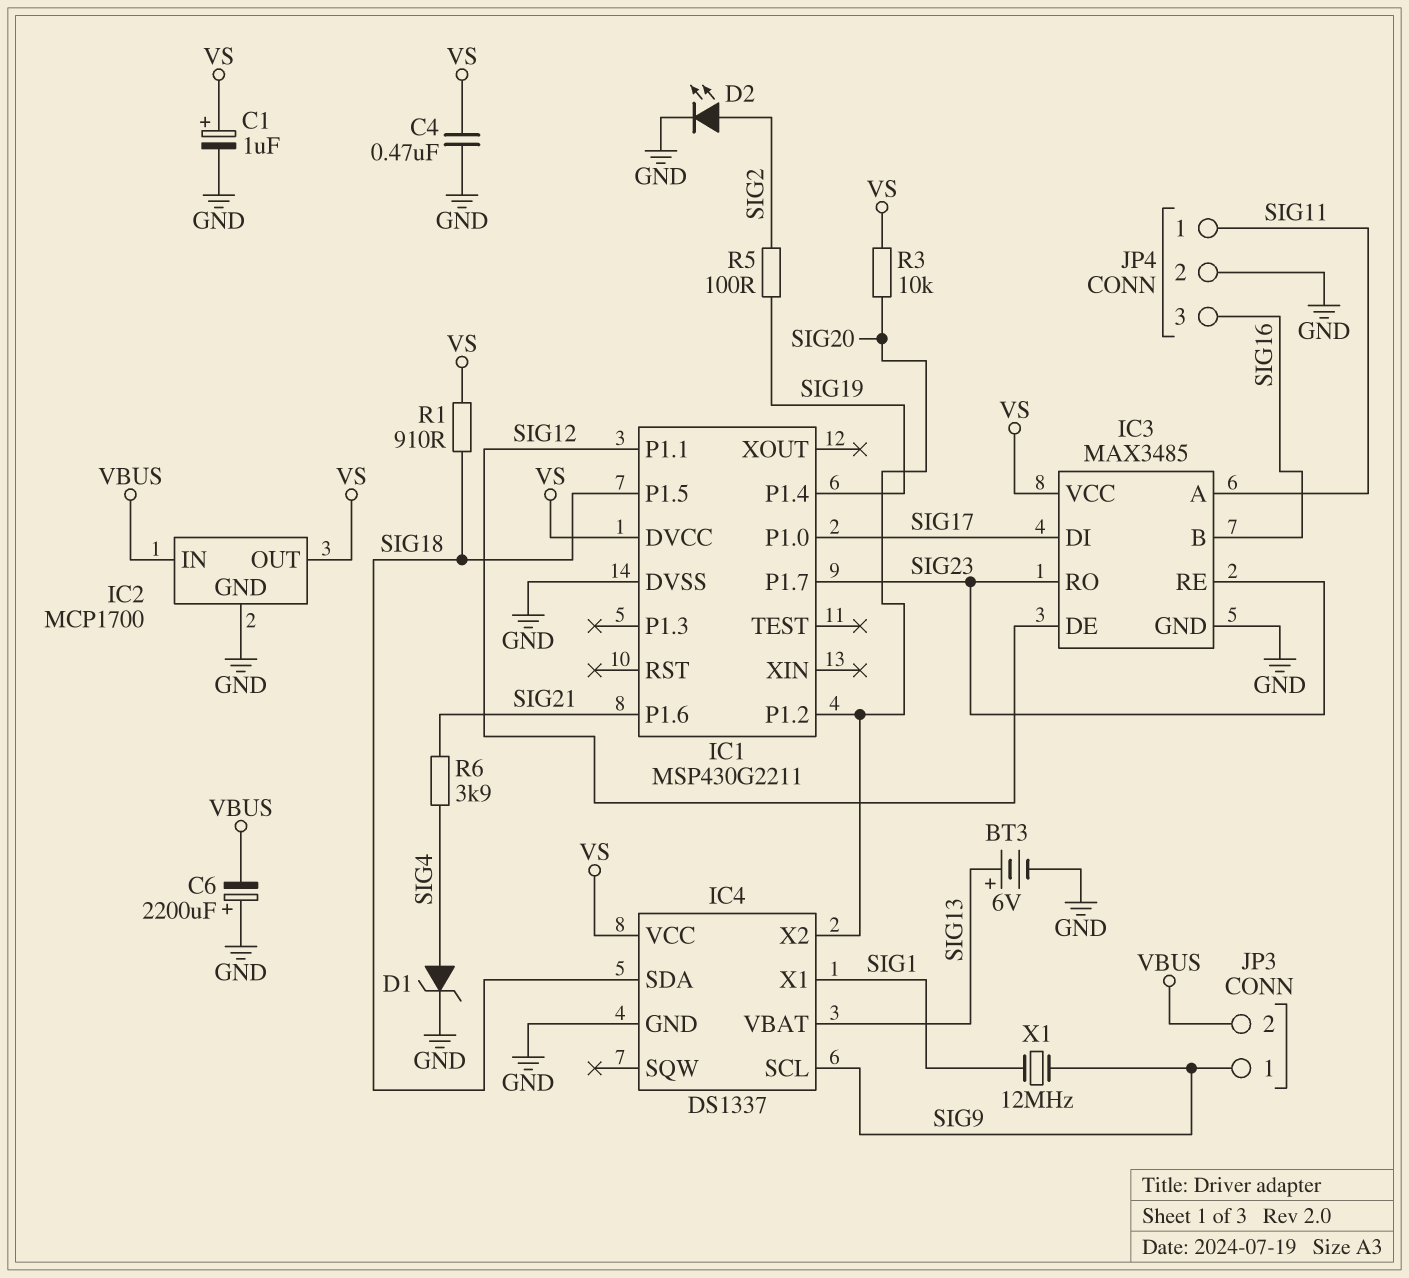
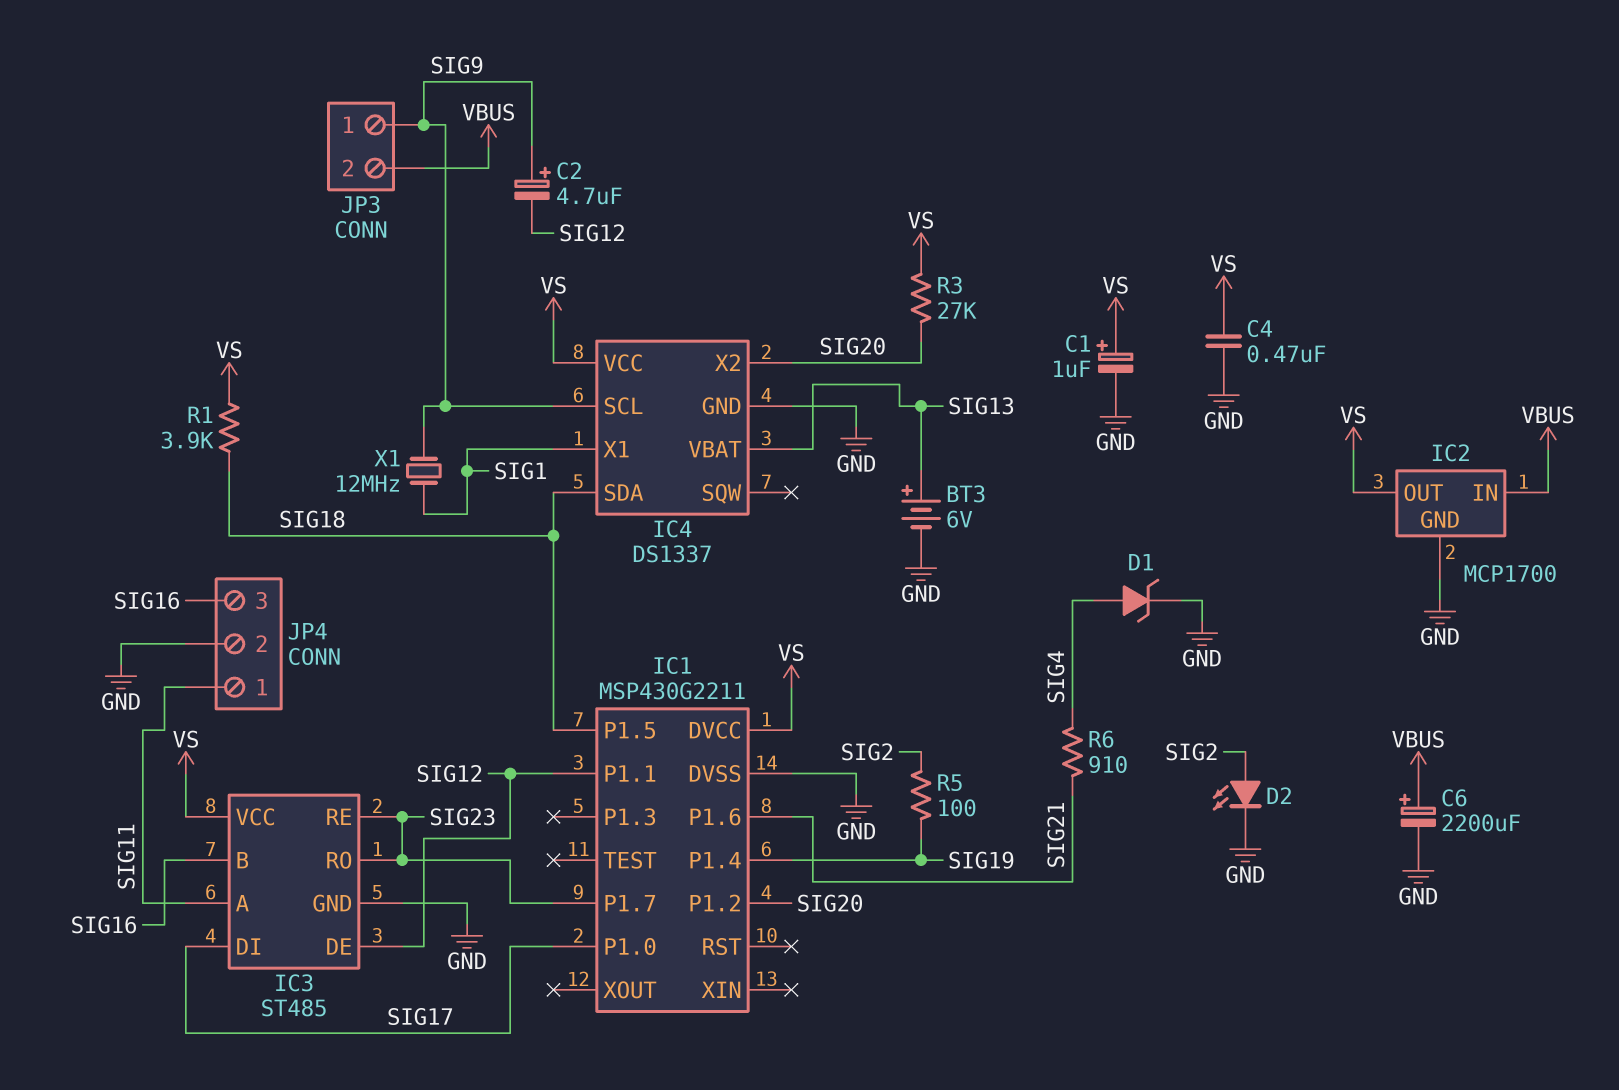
C2: none -> 4.7uF (plus SIG9, minus SIG12)
C6: 2200uF (plus GND, minus VBUS) -> 2200uF (plus VBUS, minus GND)
IC3: MAX3485 -> ST485
R1: 910 (SIG18, VS) -> 3.9k (SIG18, VS)
R3: 10k (SIG20, VS) -> 27k (SIG20, VS)
R6: 3.9k (SIG4, SIG21) -> 910 (SIG4, SIG21)

